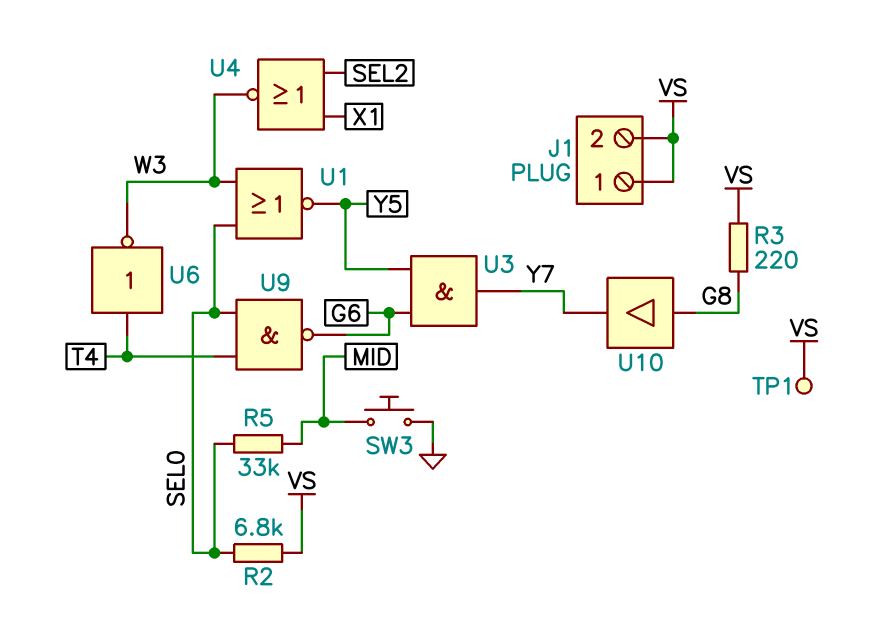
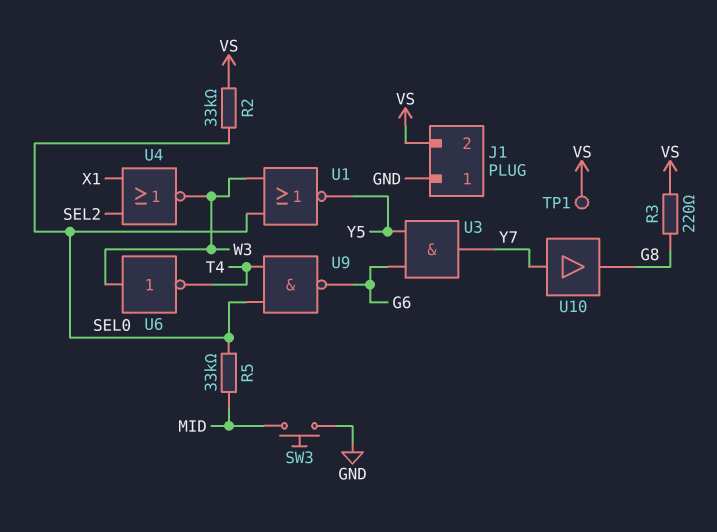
J1 pin 1: VS -> GND
R2: 6.8k (SEL0, VS) -> 33k (SEL0, VS)
U6: NOT (in T4, out W3) -> NOT (in W3, out T4)
U10: buffer (in G8, out Y7) -> buffer (in Y7, out G8)

